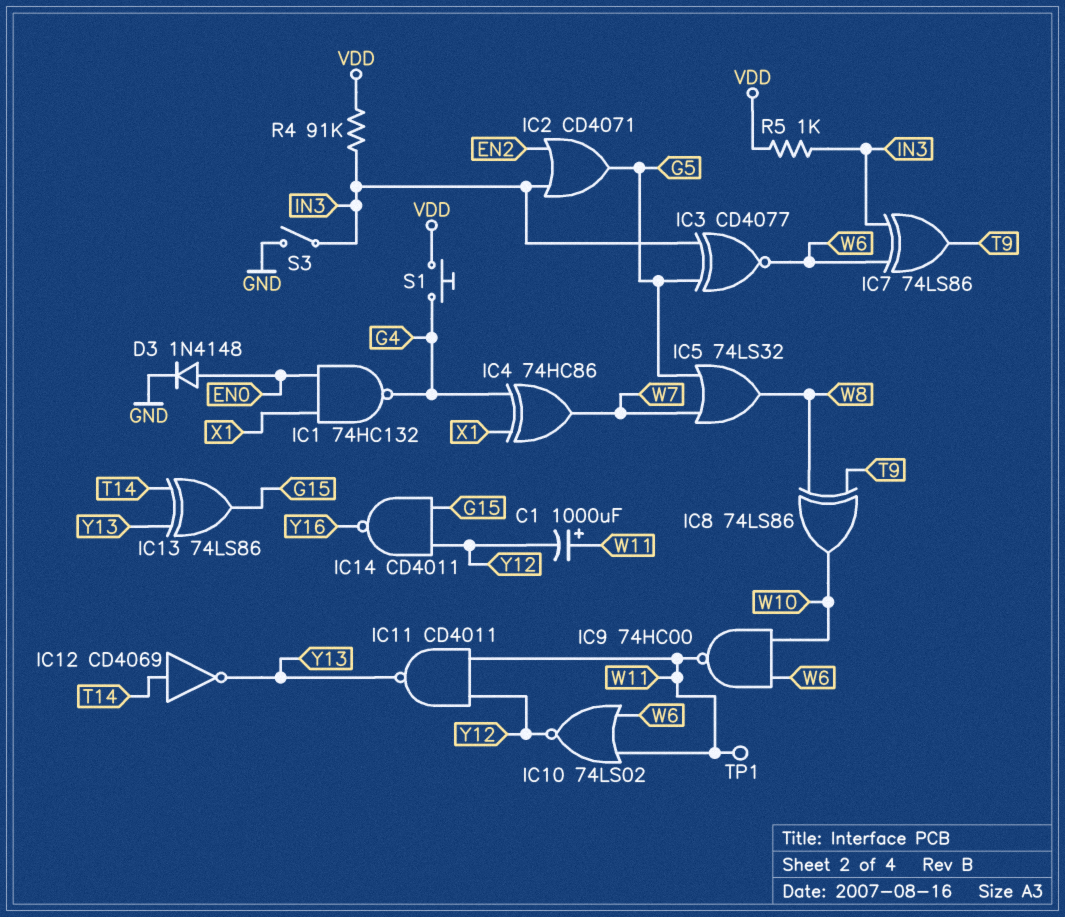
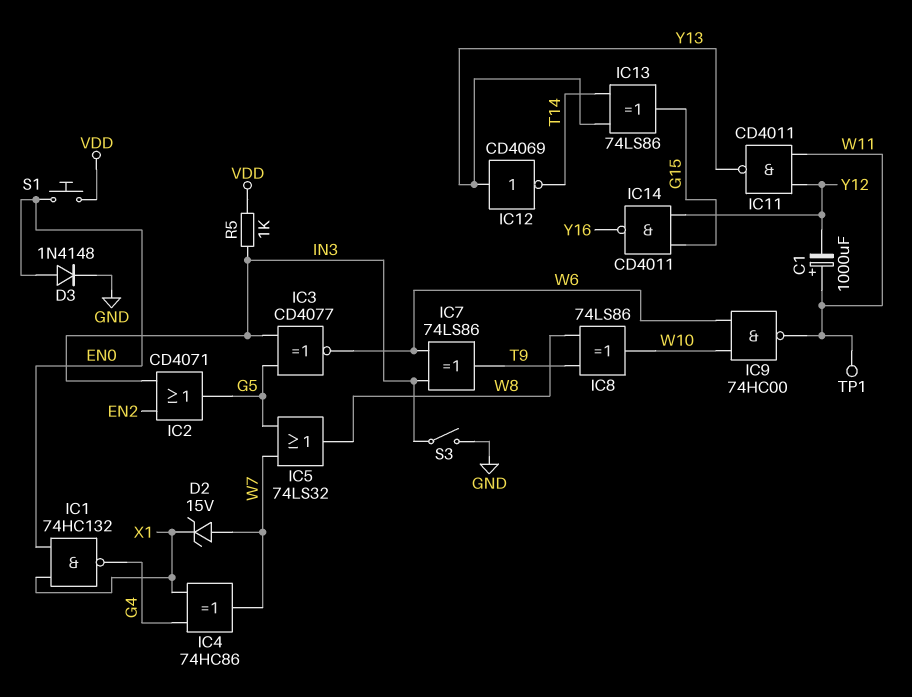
D2: none -> zener 15V (A W7, K X1)
IC10: NOR 74LS02 (in W6, in W11, out Y12) -> none
IC12: NOT CD4069 (in T14, out Y13) -> NOT CD4069 (in Y13, out T14)
R4: 91k (IN3, VDD) -> none
S1: button (G4, VDD) -> button (EN0, VDD)

